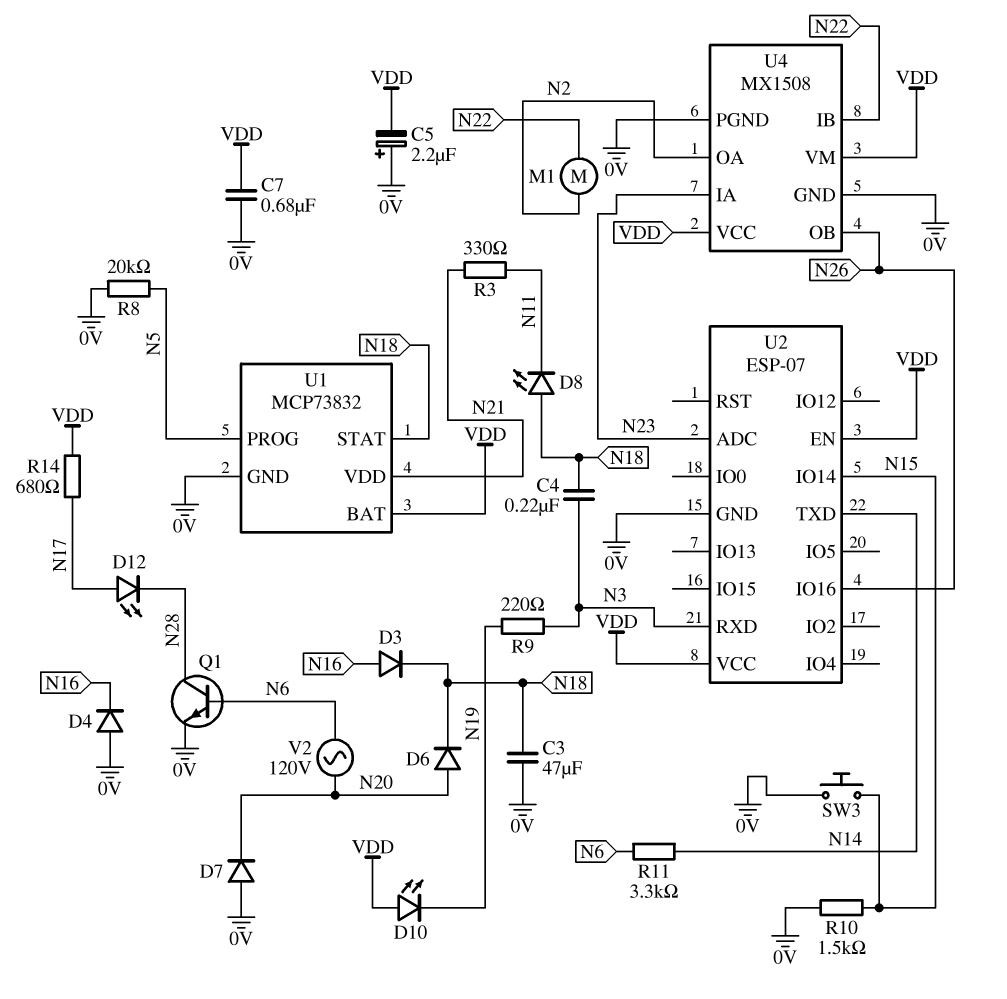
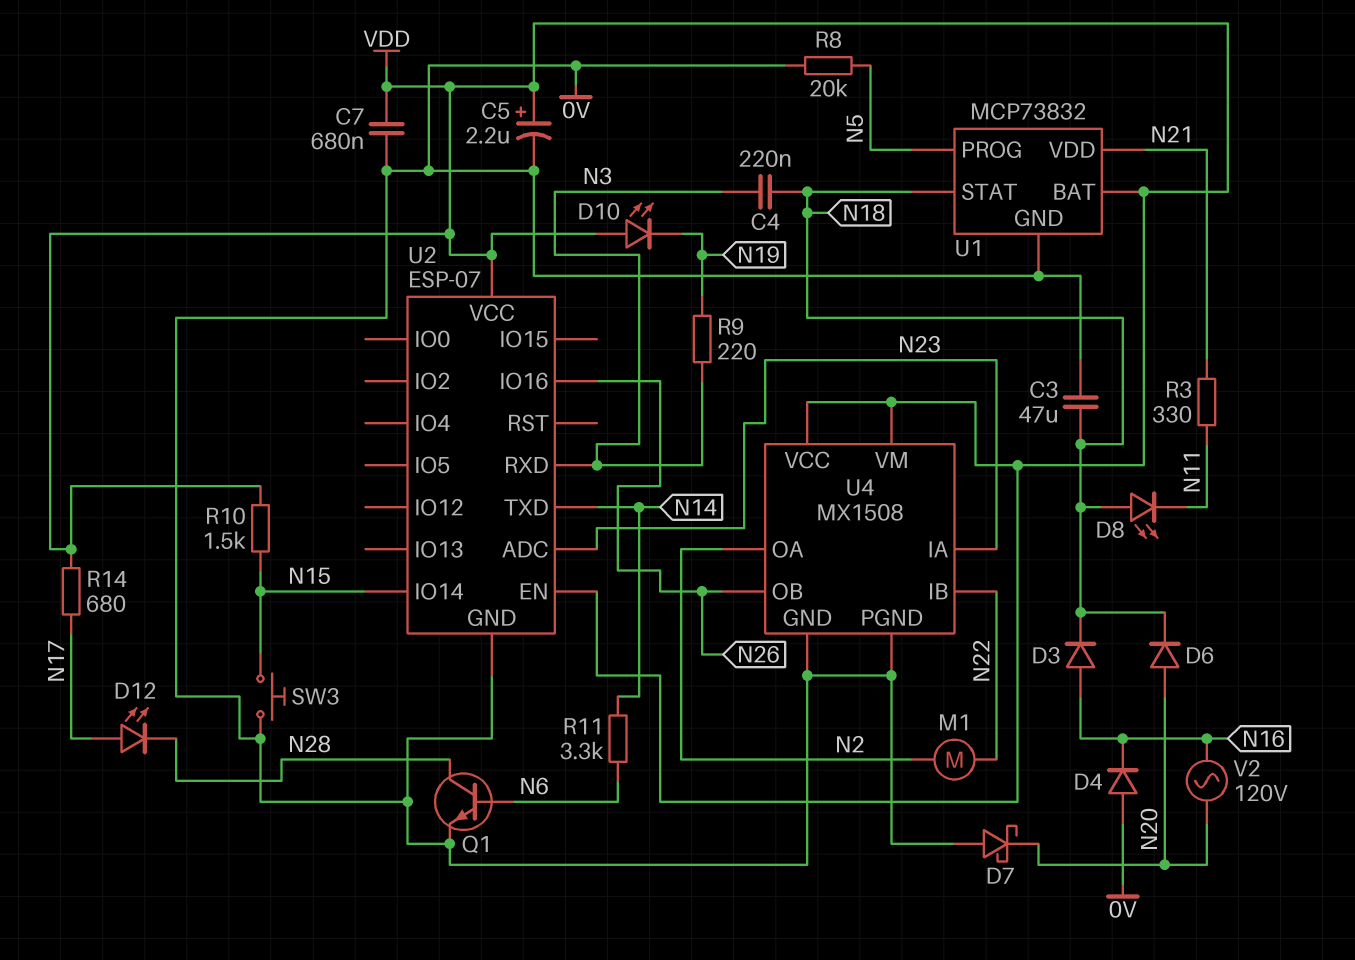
C5: 2.2uF (plus 0V, minus VDD) -> 2.2uF (plus VDD, minus 0V)
D7: diode (A 0V, K N20) -> schottky (A 0V, K N20)
R10: 1.5k (0V, N15) -> 1.5k (N15, VDD)
V2: AC 120V (N6, N20) -> AC 120V (N16, N20)

